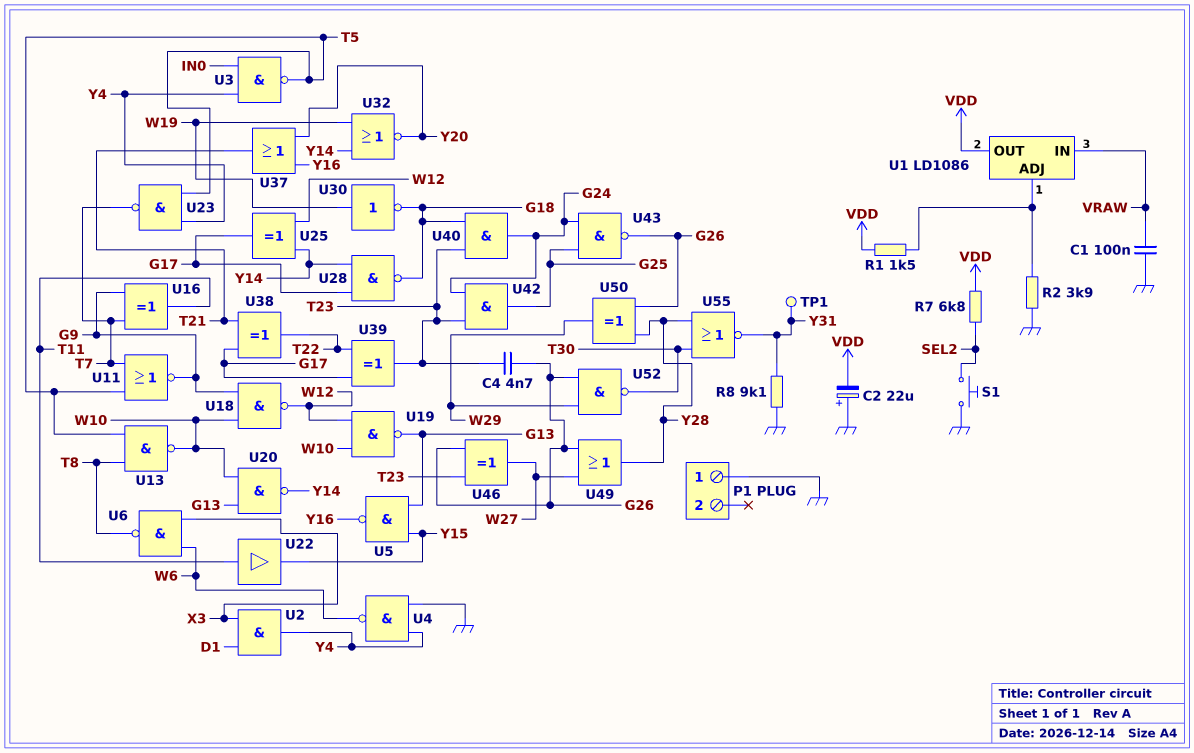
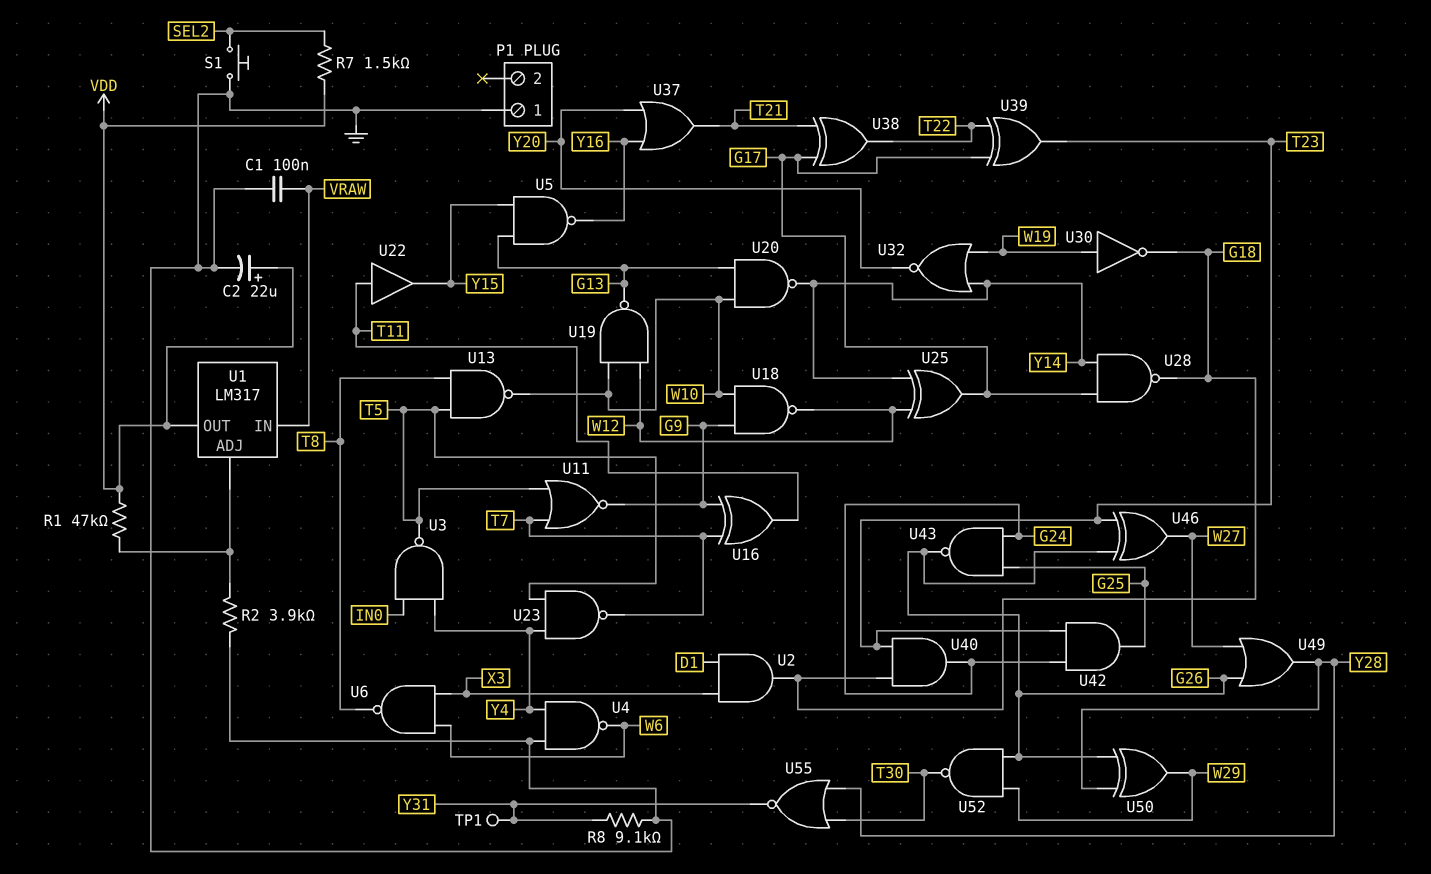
C2: 22uF (plus GND, minus VDD) -> 22uF (plus VDD, minus GND)
C4: 4.7nF (G26, T23) -> none
R1: 1.5k (U1/ADJ, VDD) -> 47k (U1/ADJ, VDD)
R7: 6.8k (SEL2, VDD) -> 1.5k (SEL2, VDD)
U1: LD1086 -> LM317
U2: AND (in D1, in X3, out Y4) -> AND (in D1, in X3, out G18)

